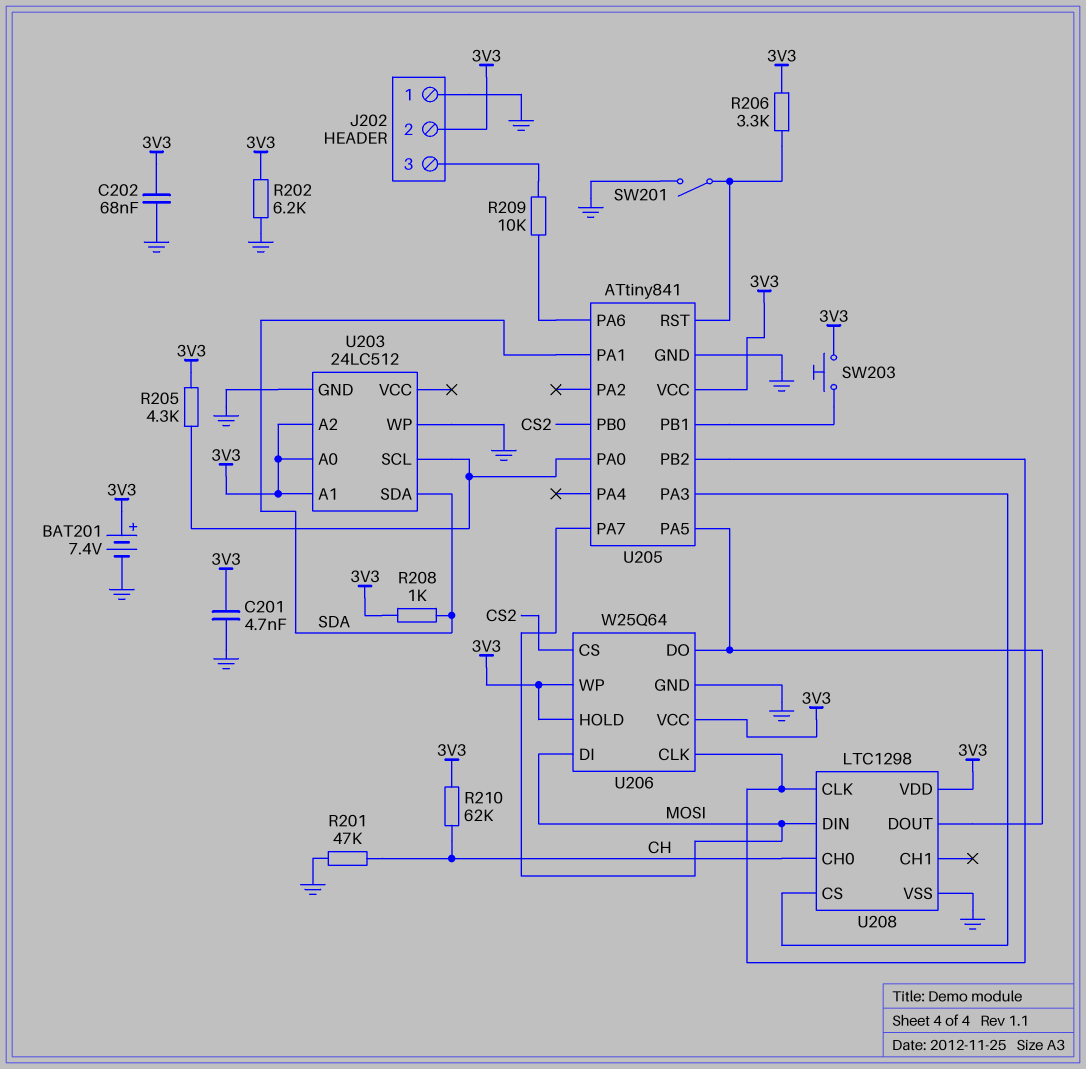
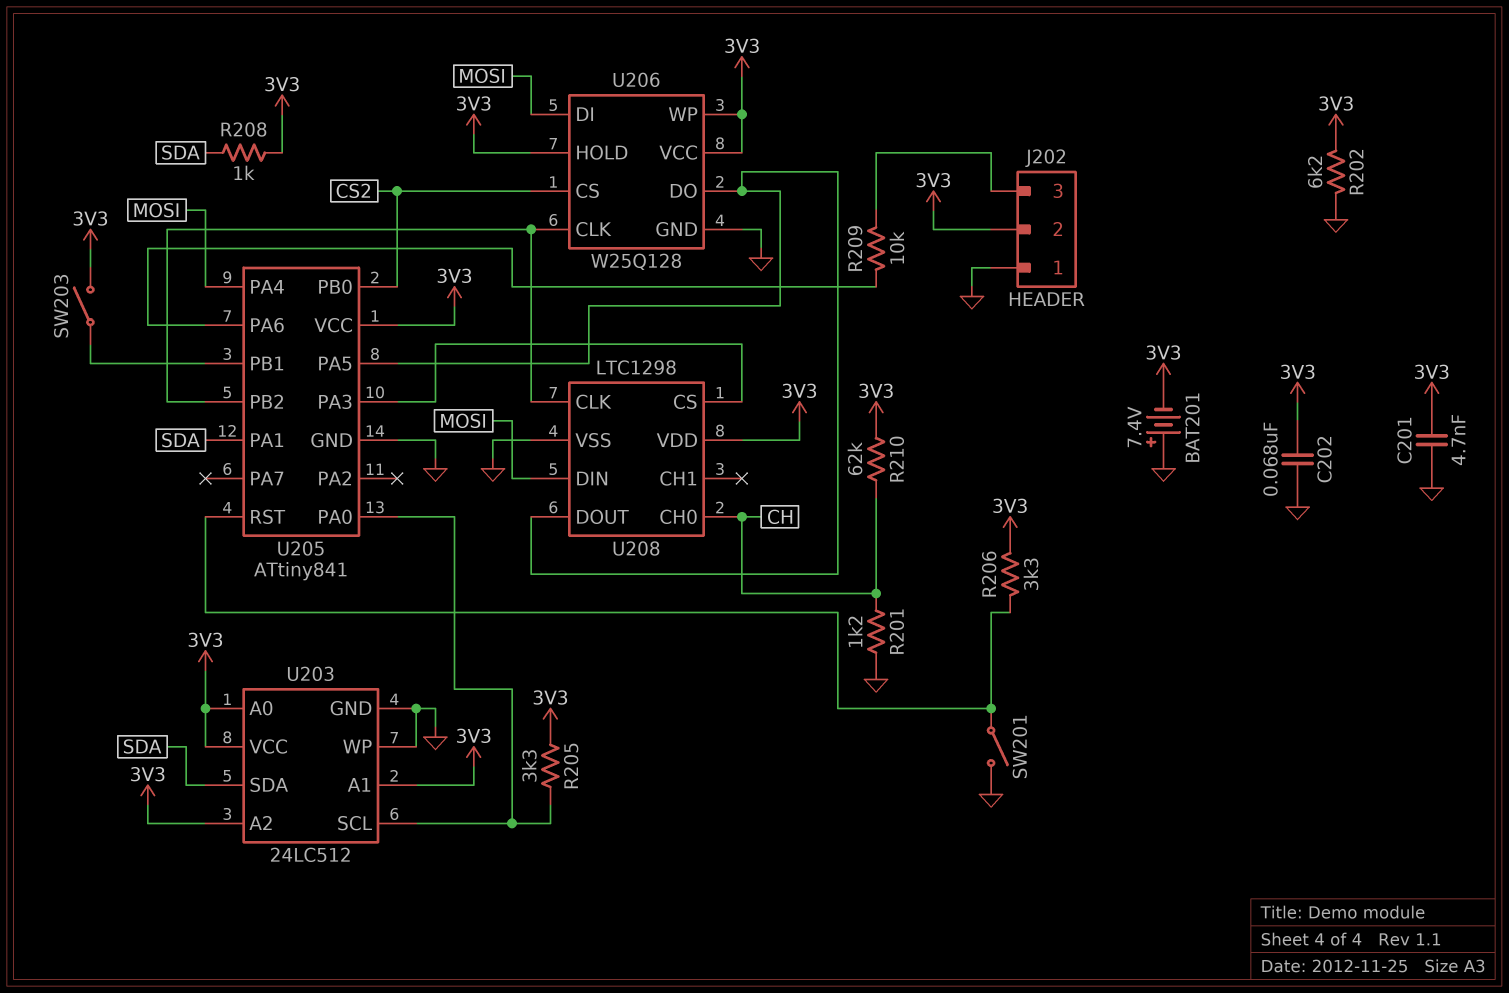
BAT201: 7.4V (plus 3V3, minus GND) -> 7.4V (plus GND, minus 3V3)
R201: 47k (CH, GND) -> 1.2k (CH, GND)
R205: 4.3k (3V3, U203/SCL) -> 3.3k (3V3, U203/SCL)
SW203: button (3V3, U205/PB1) -> switch (3V3, U205/PB1)
U203 pin VCC: none -> 3V3
U205 pin PA4: none -> MOSI
U205 pin PA7: MOSI -> none
U206: W25Q64 -> W25Q128

